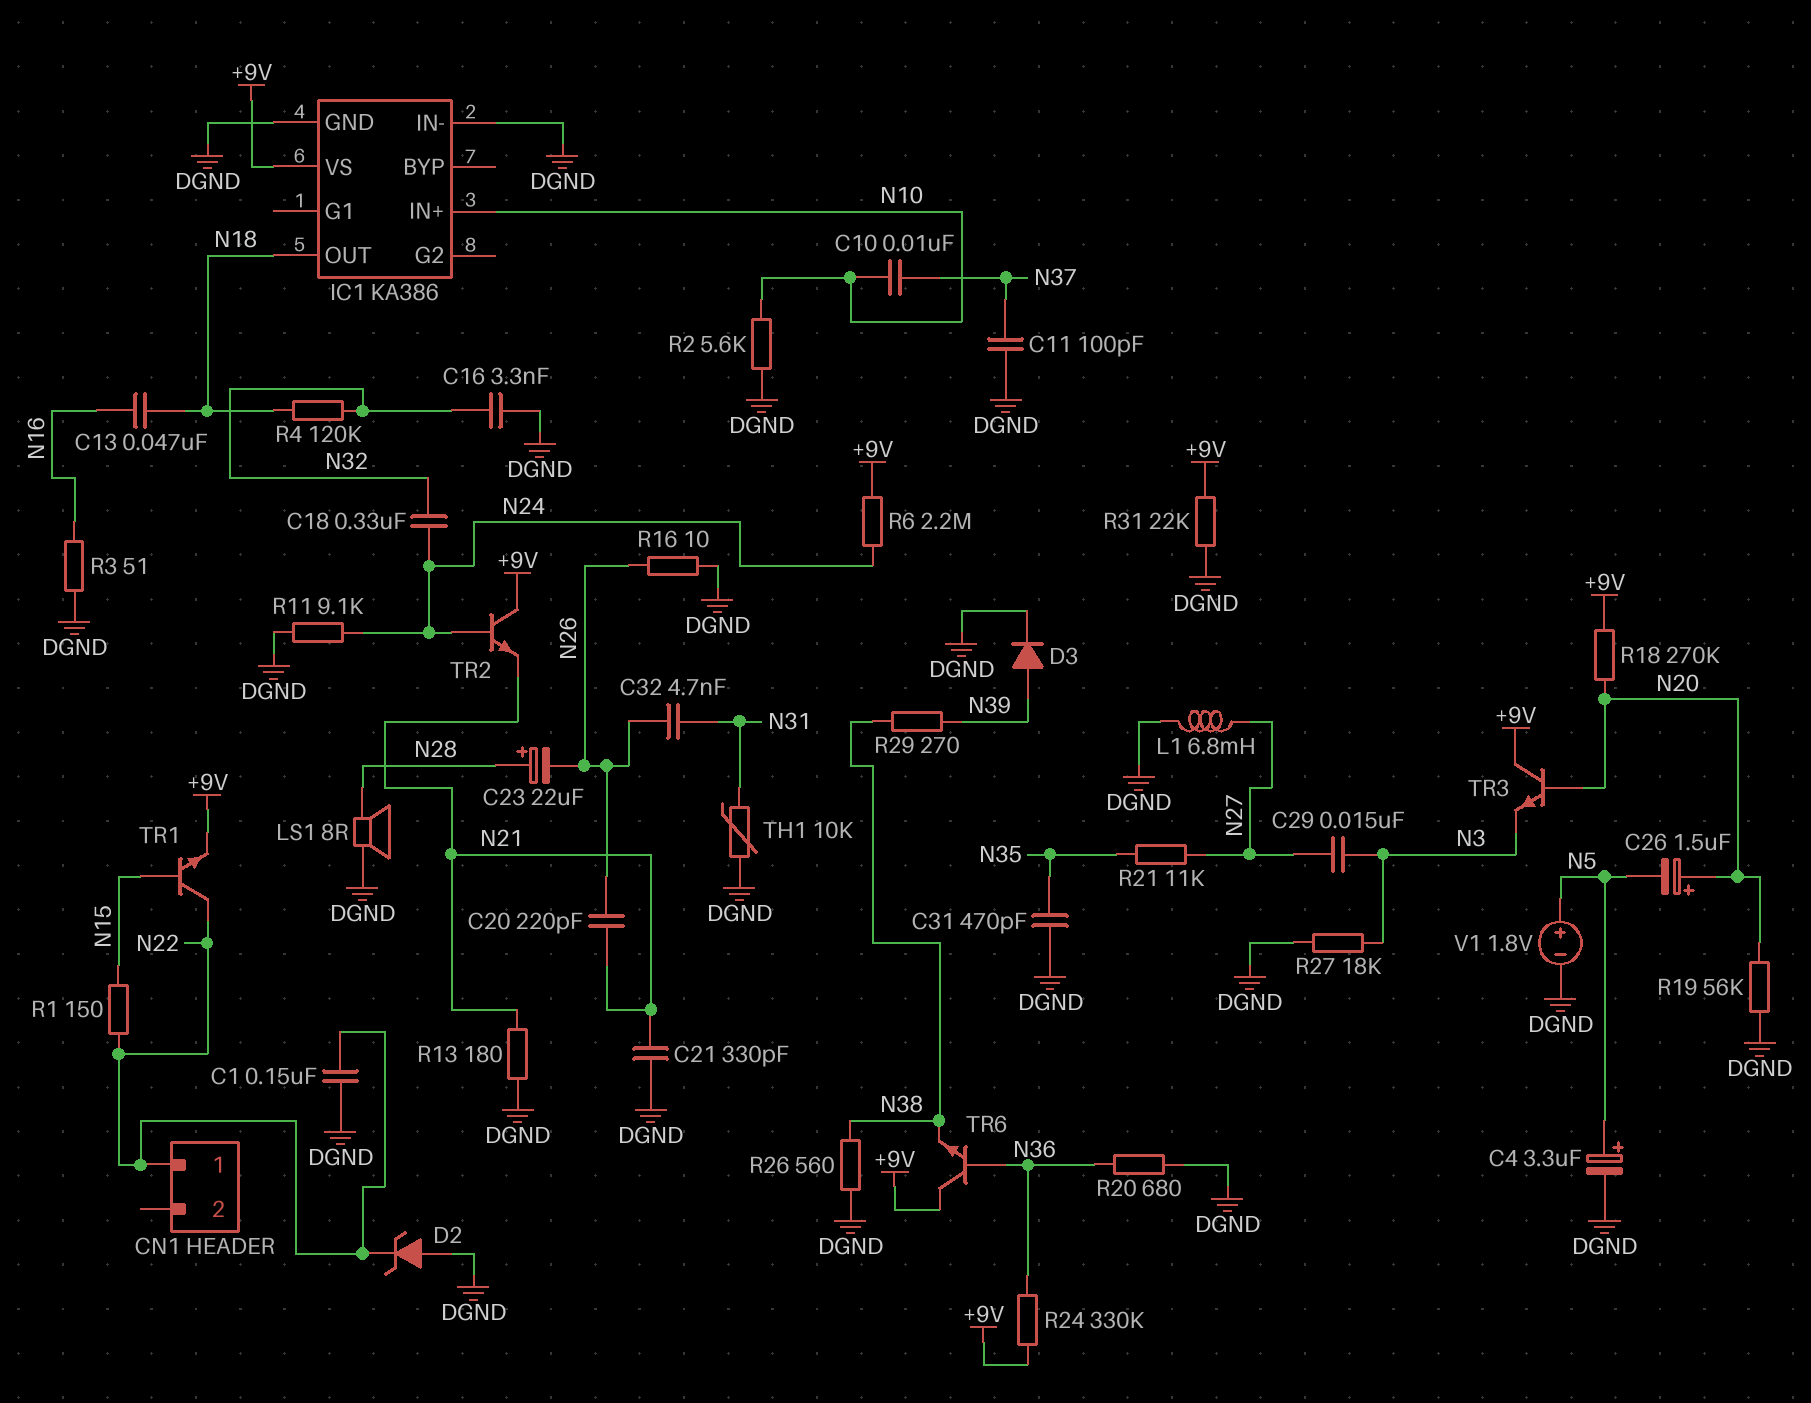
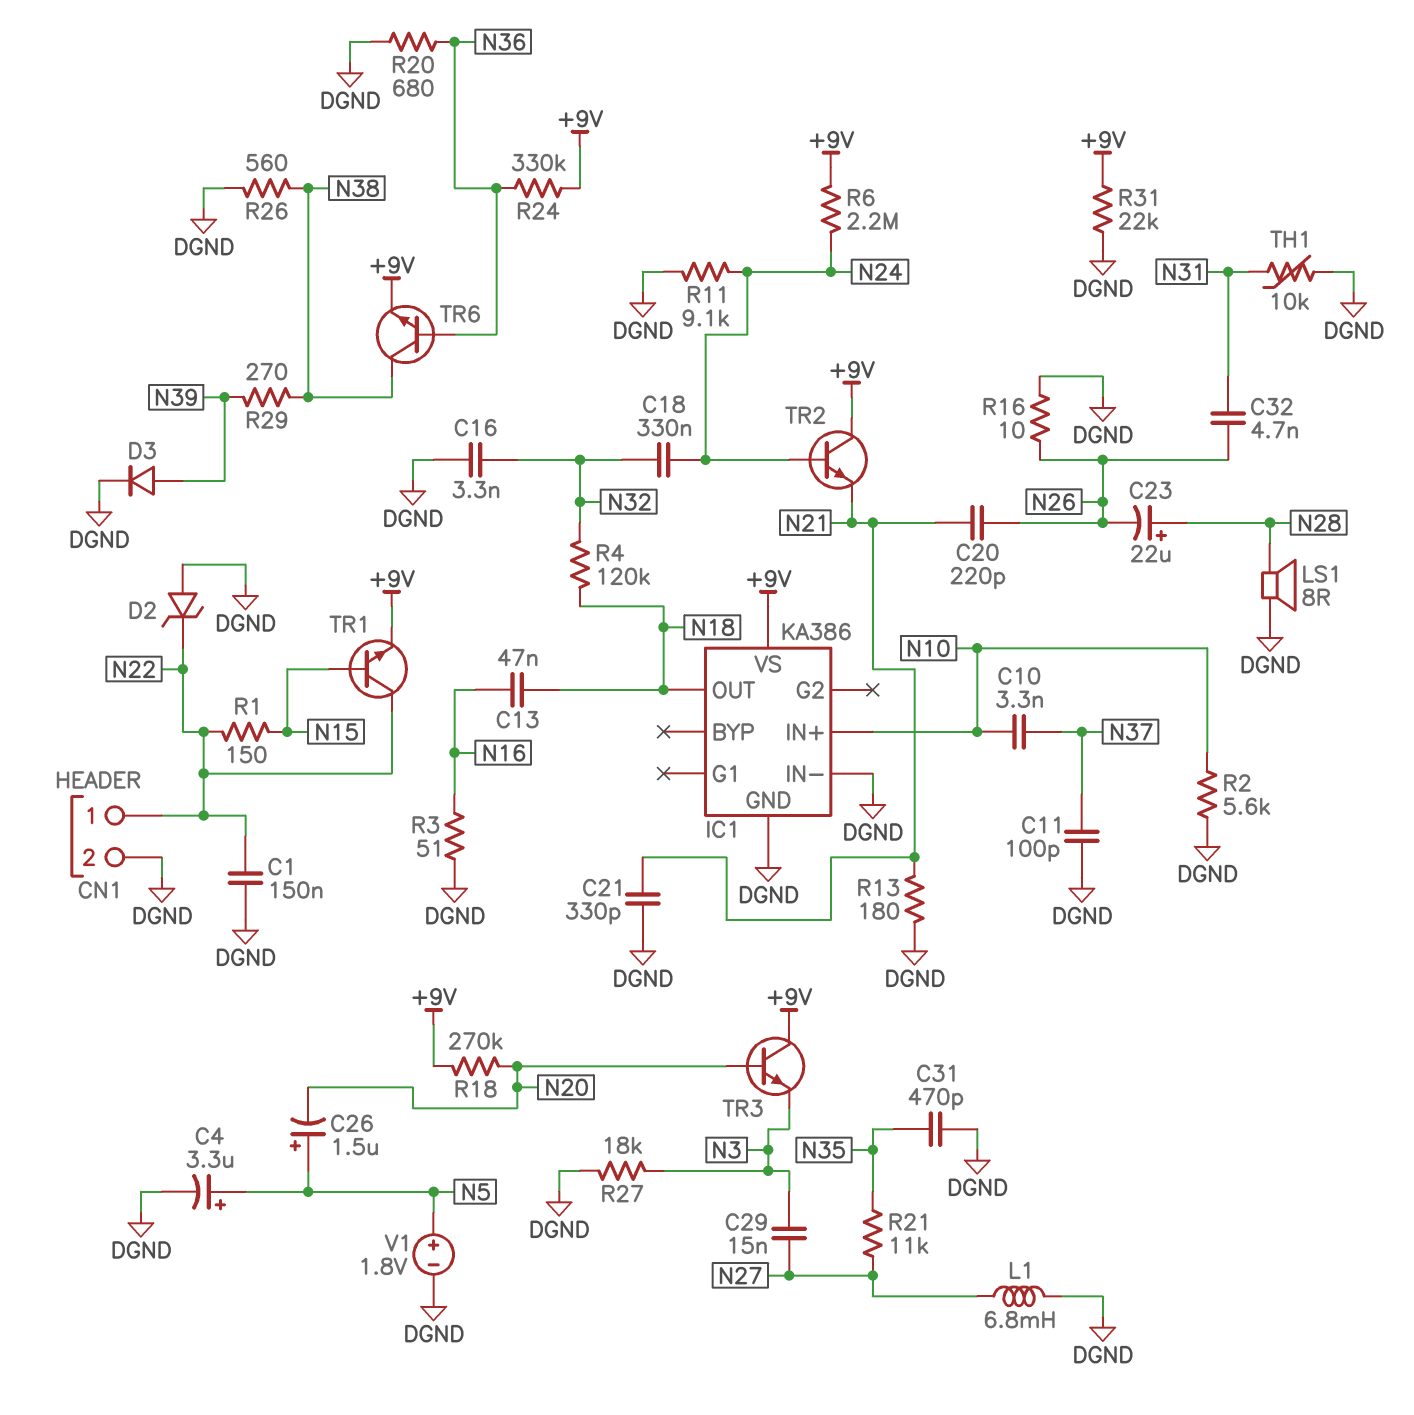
C10: 10nF (N10, N37) -> 3.3nF (N10, N37)
C26: 1.5uF (plus N20, minus N5) -> 1.5uF (plus N5, minus N20)
CN1 pin 2: none -> DGND
R19: 56k (DGND, N20) -> none
TR6: NPN (B N36, C +9V, E N38) -> NPN (B N36, C N38, E +9V)

